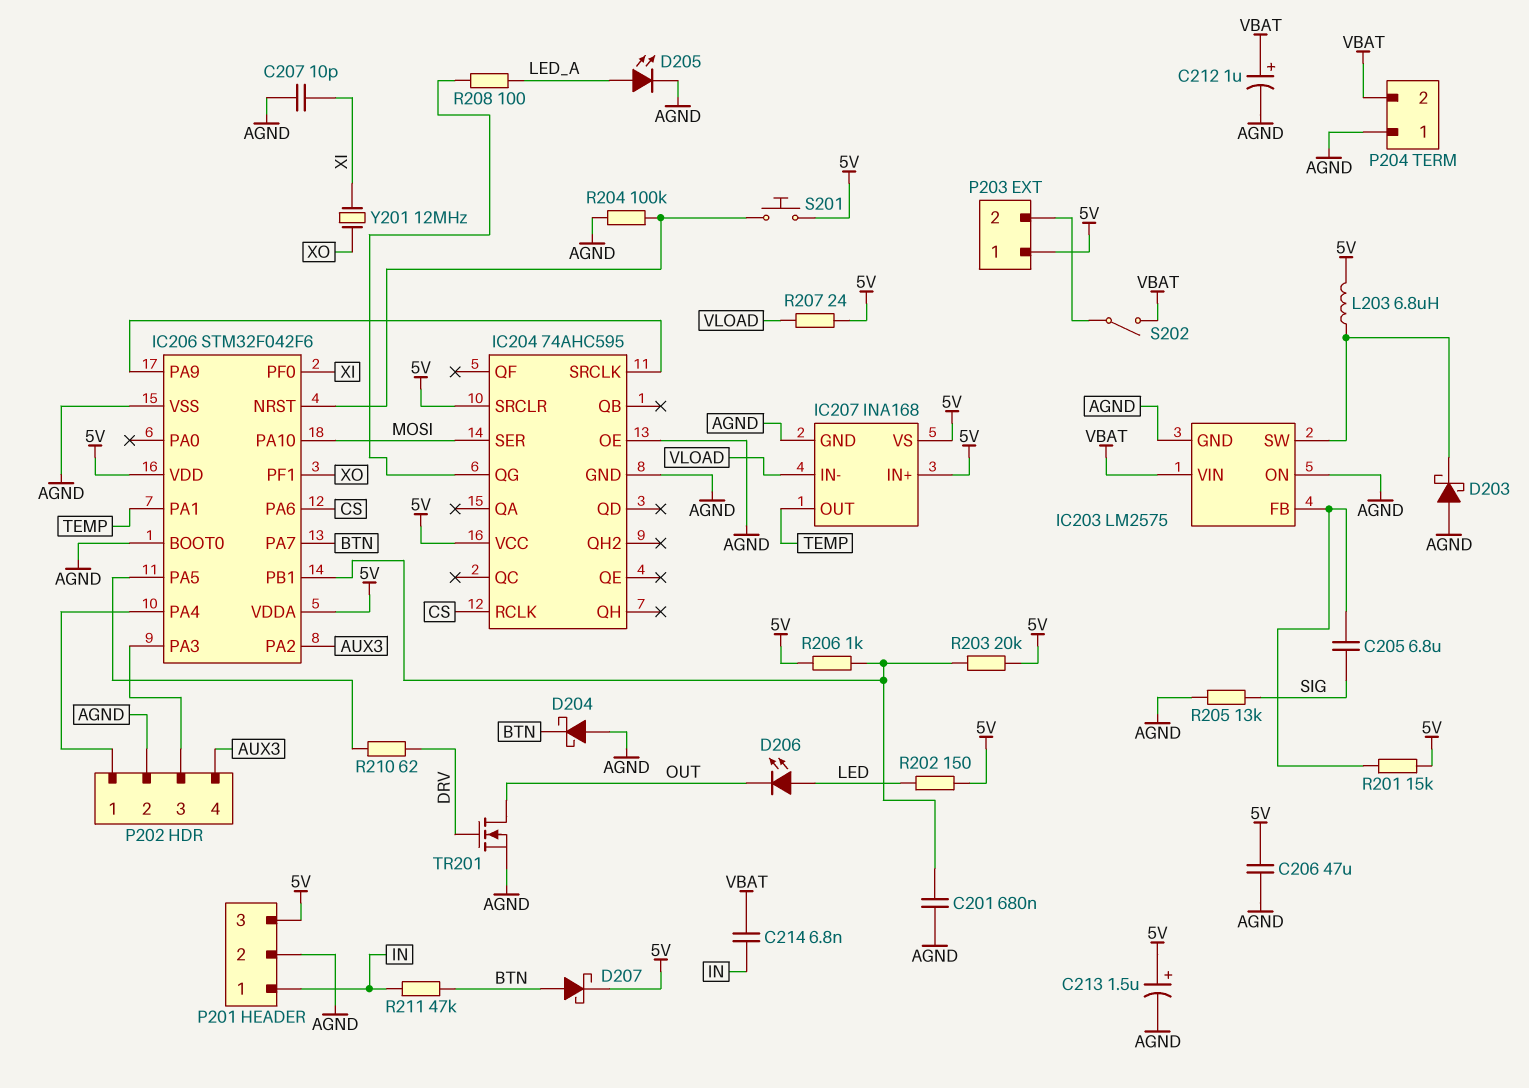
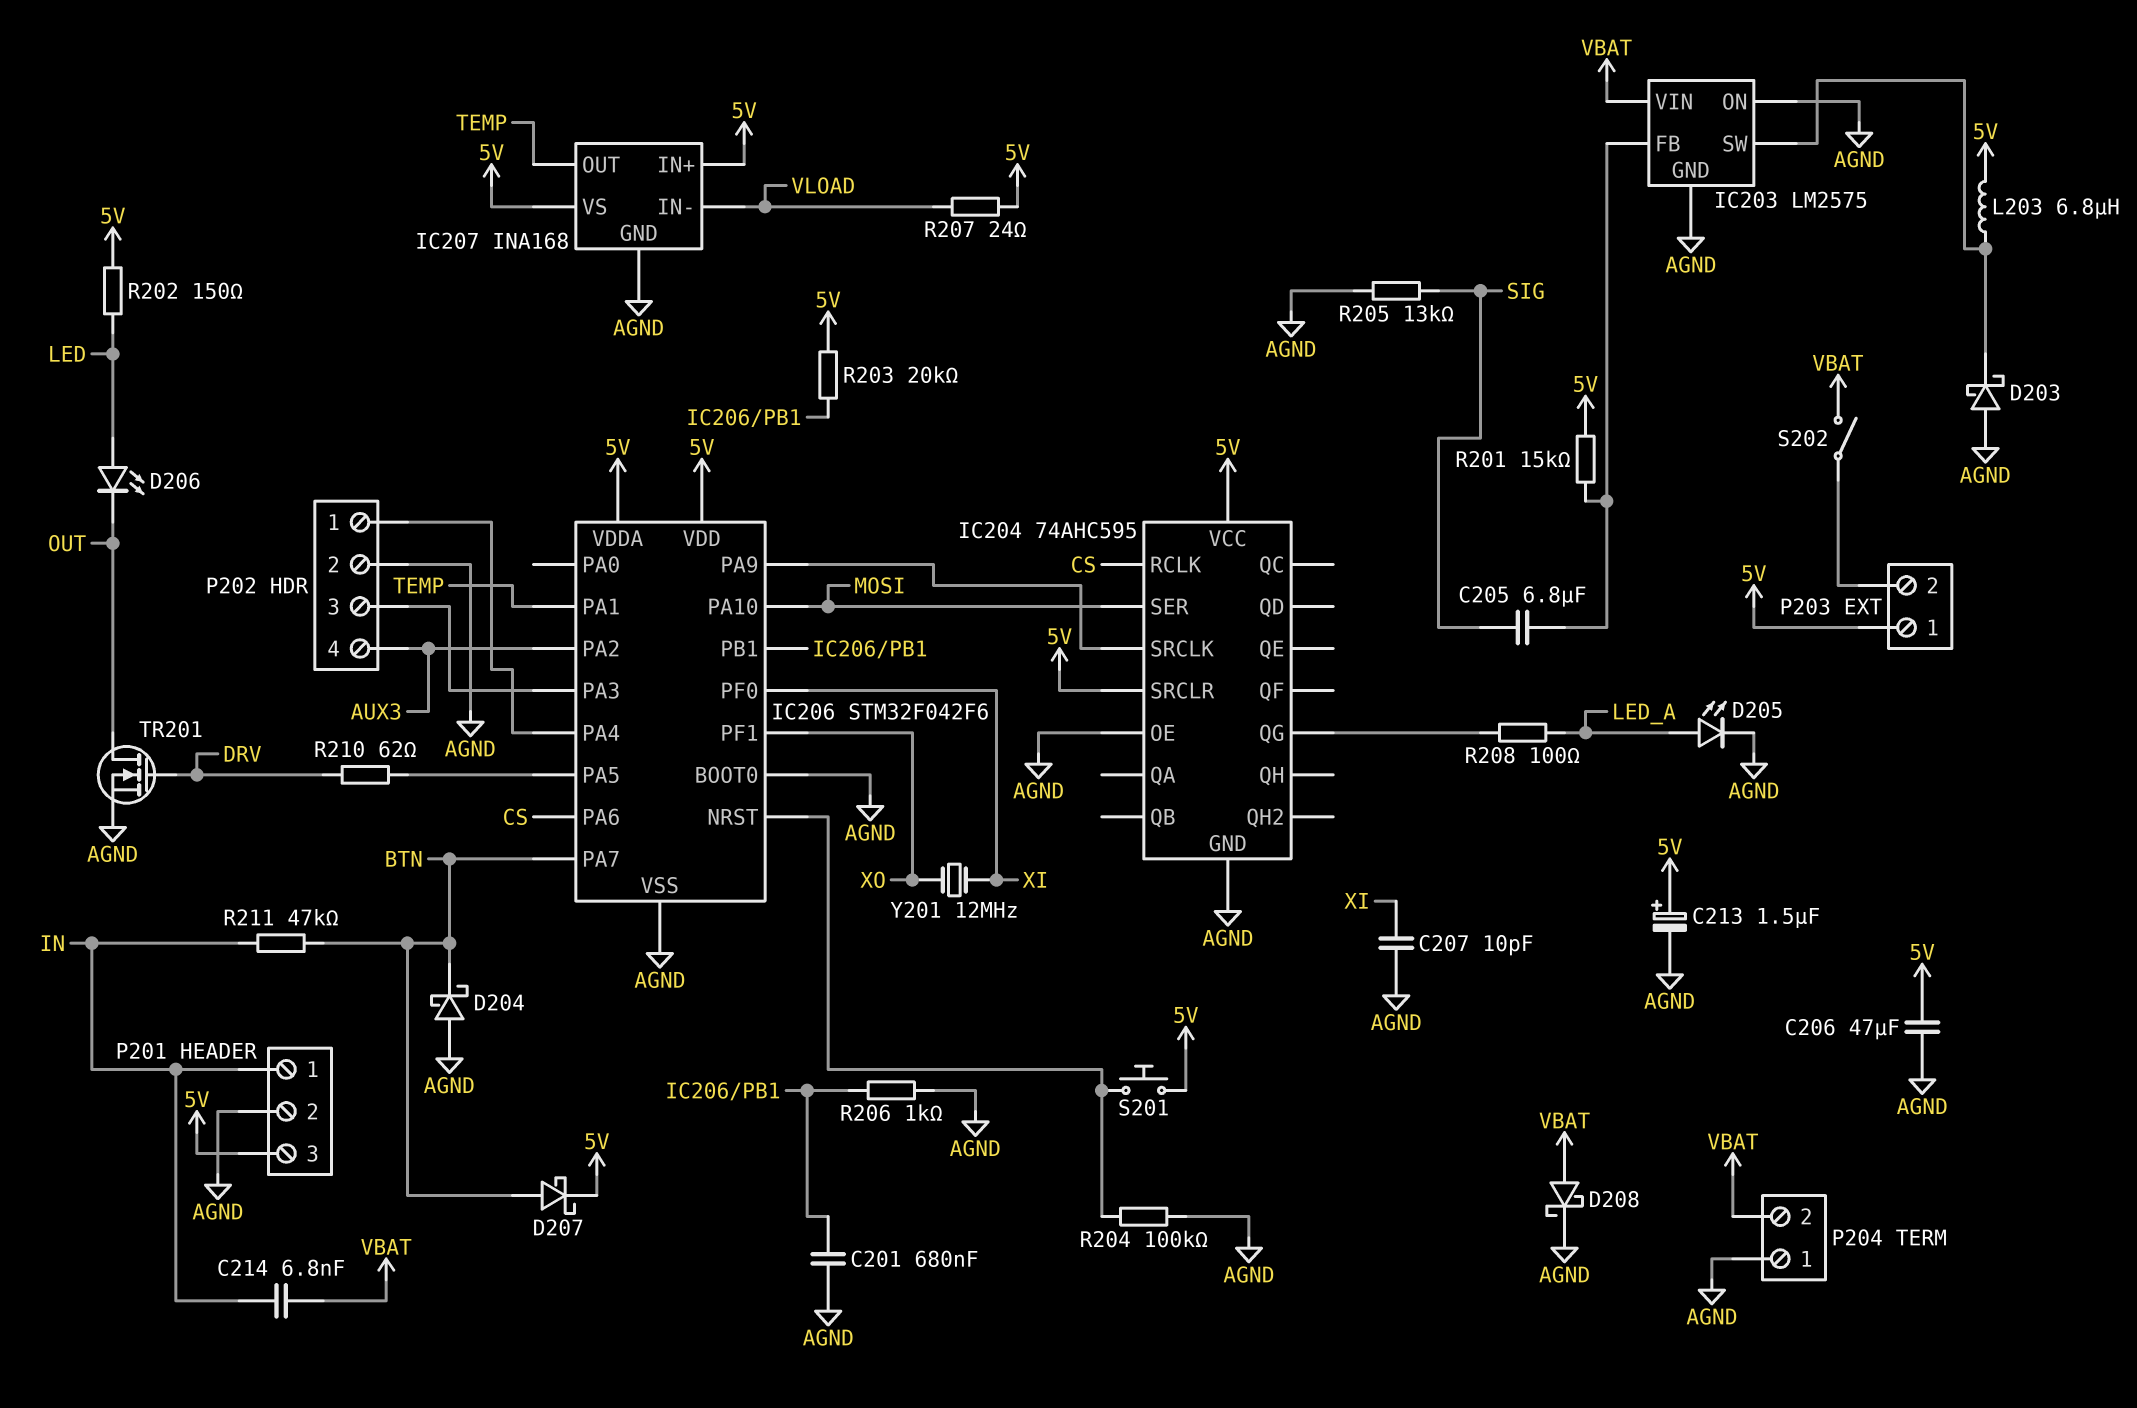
C212: 1uF (plus VBAT, minus AGND) -> none
D208: none -> schottky (A VBAT, K AGND)
R206: 1k (5V, IC206/PB1) -> 1k (AGND, IC206/PB1)

